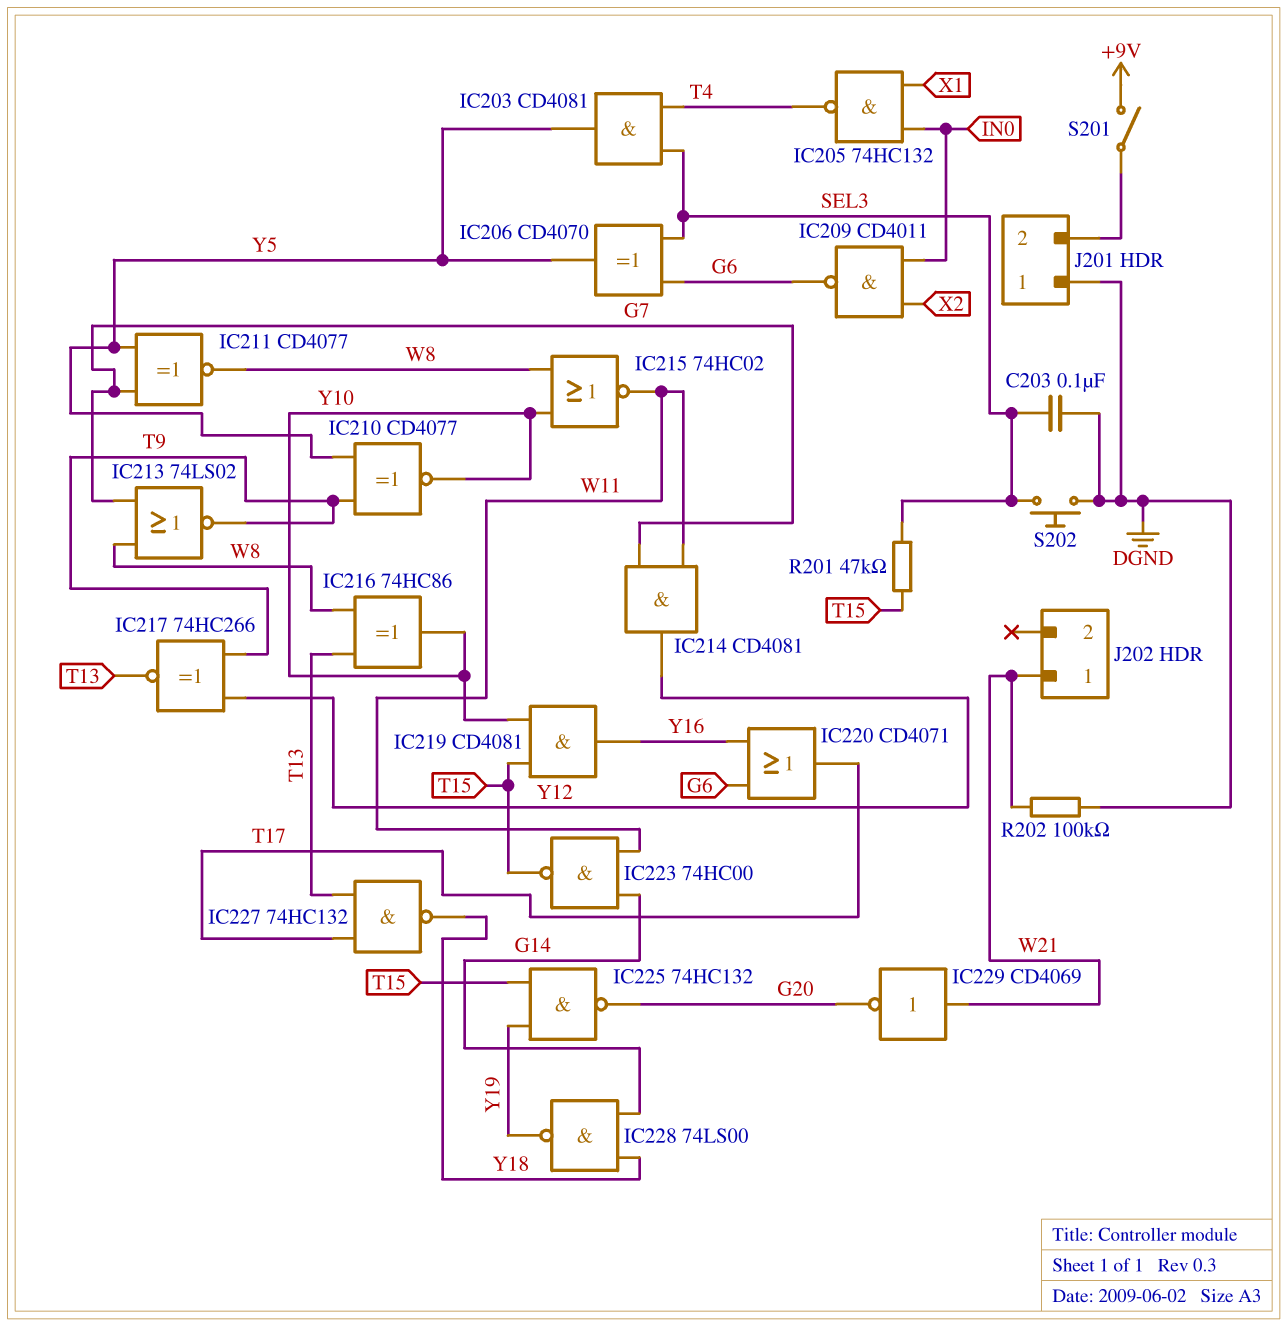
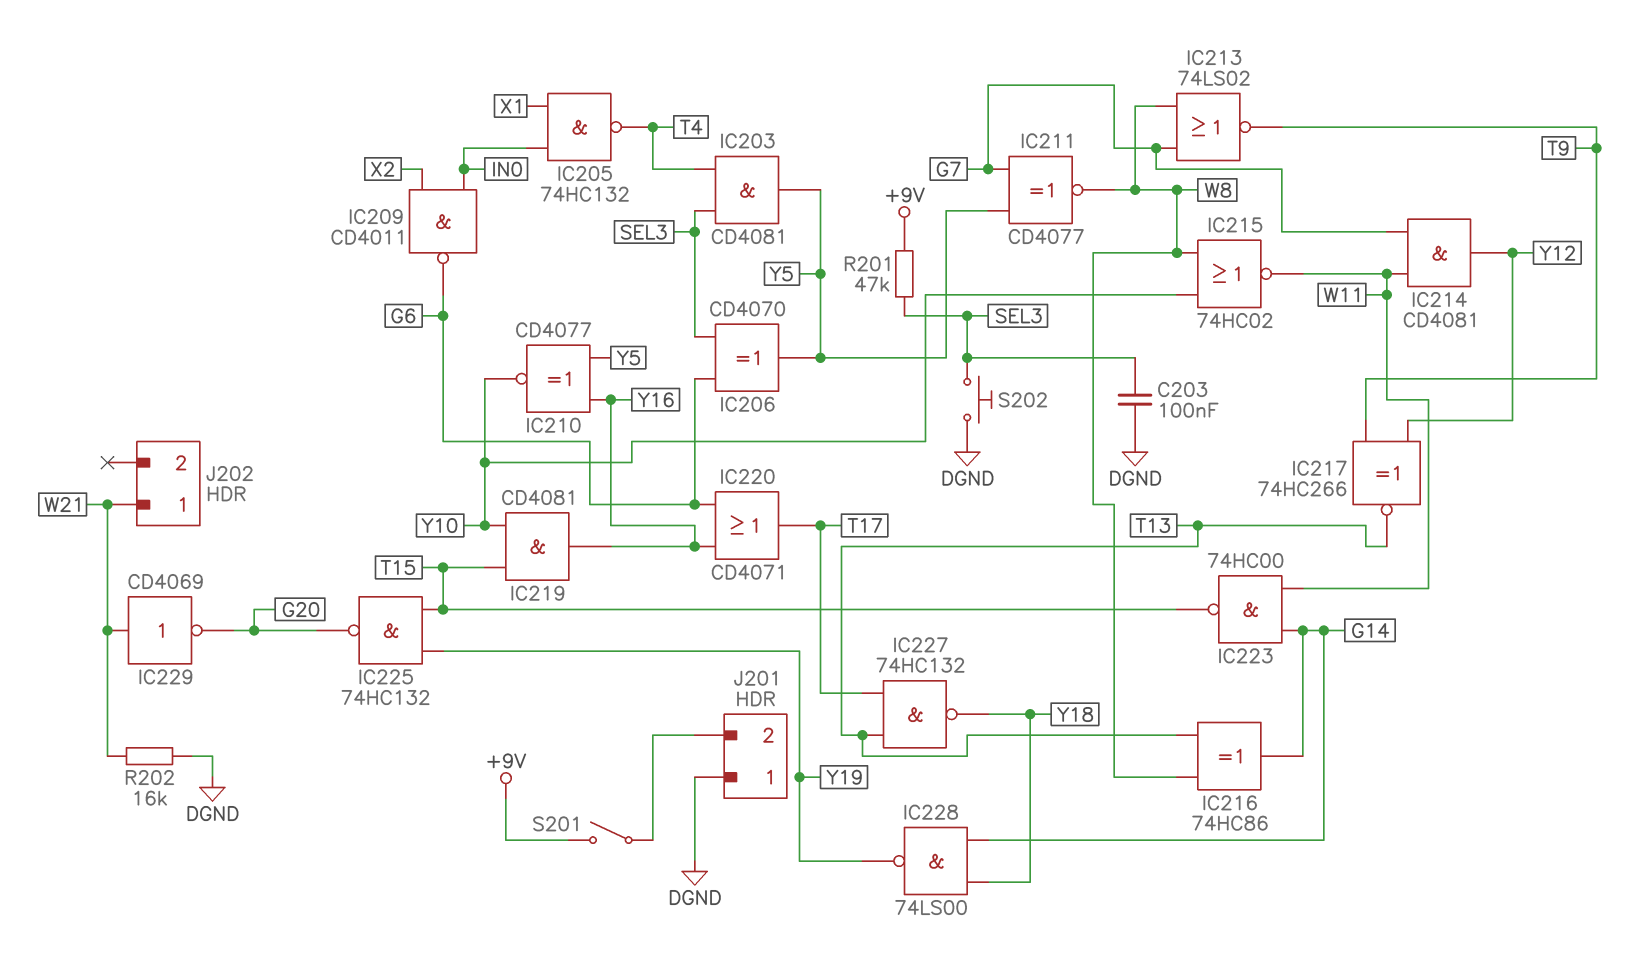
IC210: XNOR CD4077 (in T9, in Y5, out Y10) -> XNOR CD4077 (in Y5, in Y16, out Y10)
IC216: XOR 74HC86 (in T13, in W8, out Y10) -> XOR 74HC86 (in T13, in W8, out G14)
R201: 47k (SEL3, T15) -> 47k (+9V, SEL3)
R202: 100k (DGND, W21) -> 16k (DGND, W21)

